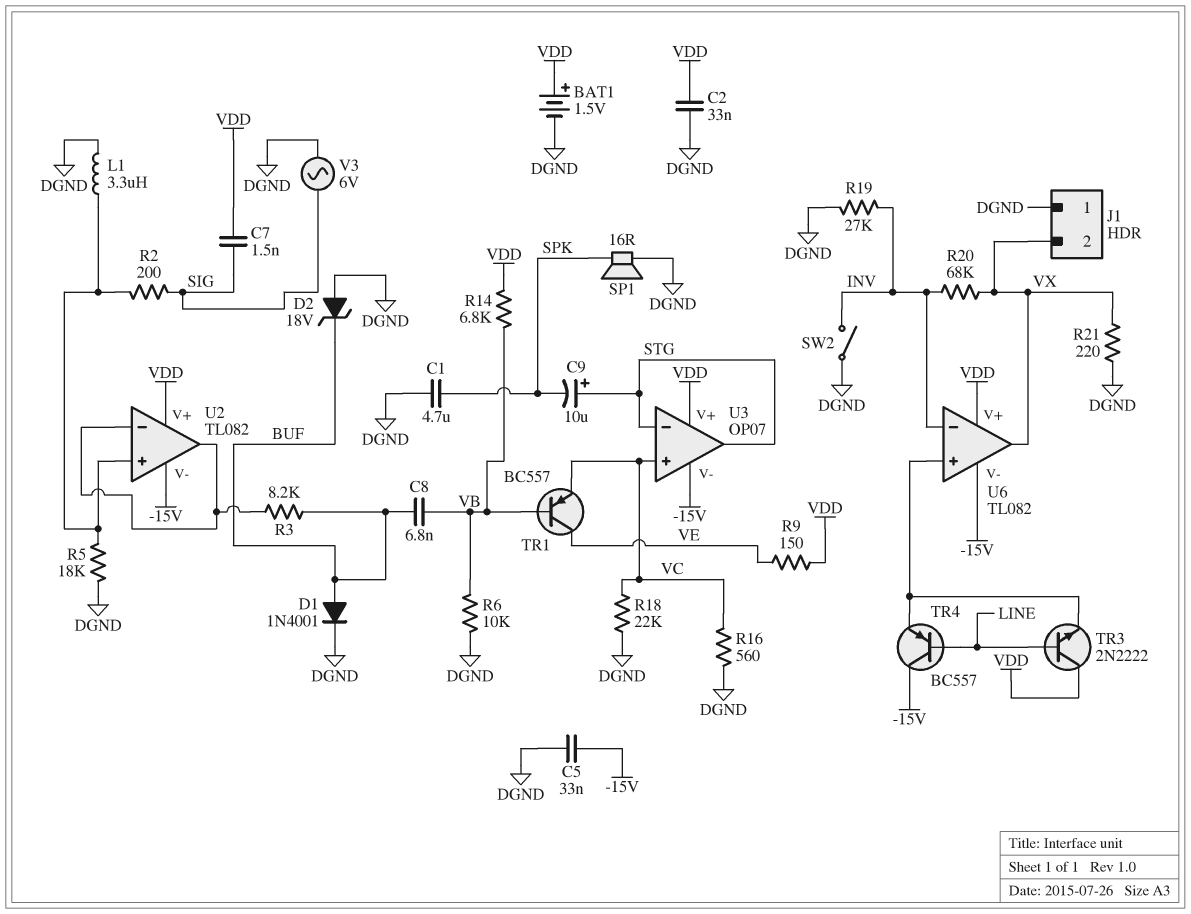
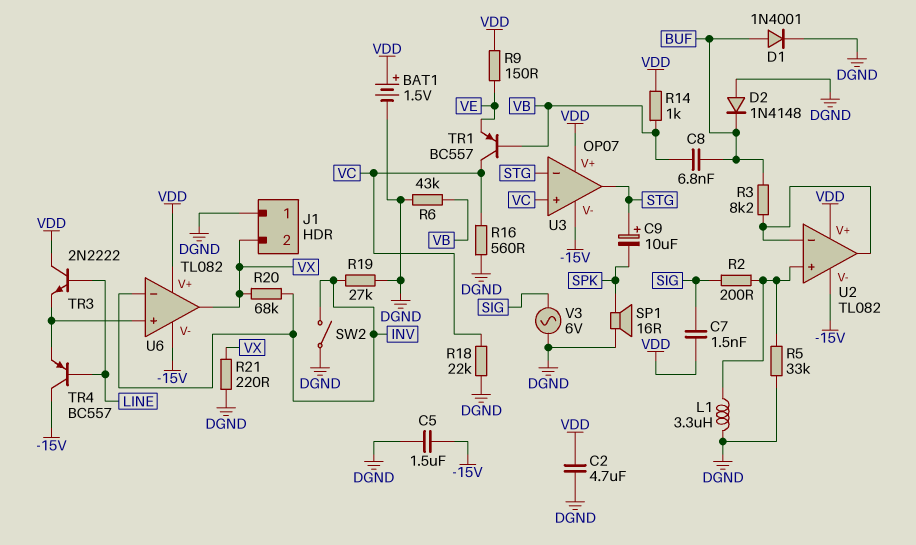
C1: 4.7uF (DGND, SPK) -> none
C2: 33nF (DGND, VDD) -> 4.7uF (DGND, VDD)
C5: 33nF (-15V, DGND) -> 1.5uF (-15V, DGND)
D2: zener 18V (A DGND, K BUF) -> diode 1N4148 (A DGND, K BUF)
R5: 18k (DGND, U2/in+) -> 33k (DGND, U2/in+)
R6: 10k (DGND, VB) -> 43k (DGND, VB)
R14: 6.8k (VB, VDD) -> 1k (VB, VDD)
TR1: PNP BC557 (B VB, C VE, E VC) -> PNP BC557 (B VB, C VC, E VE)

